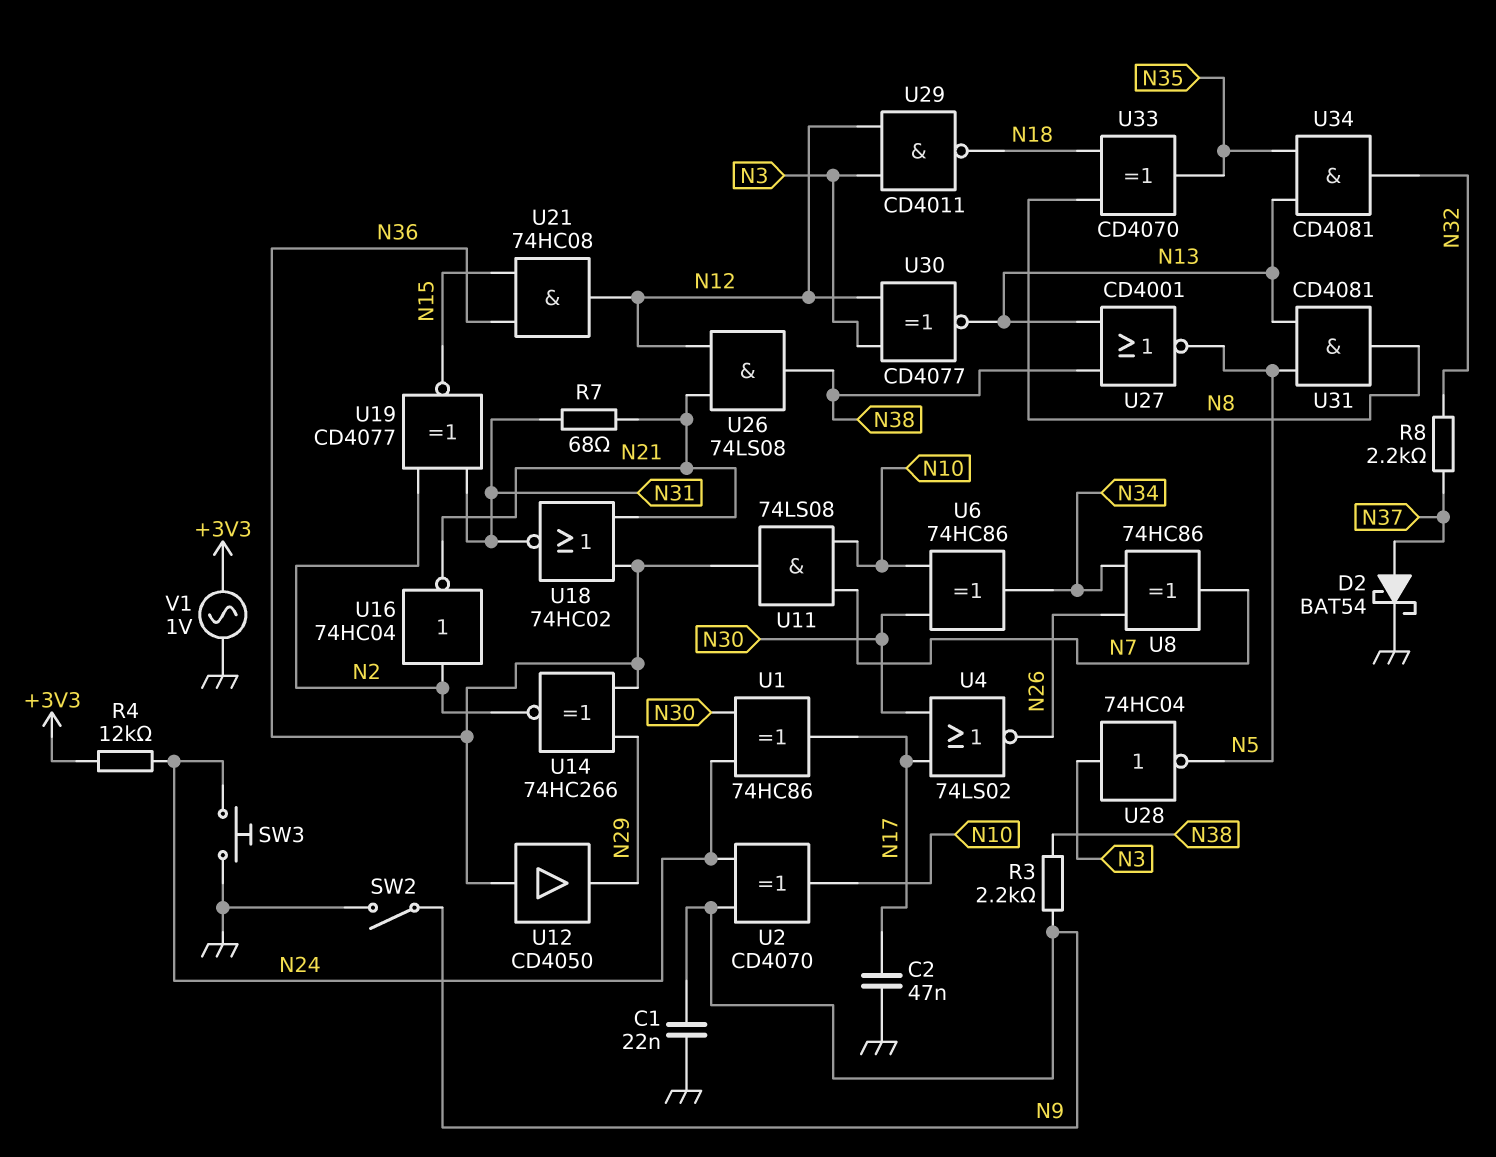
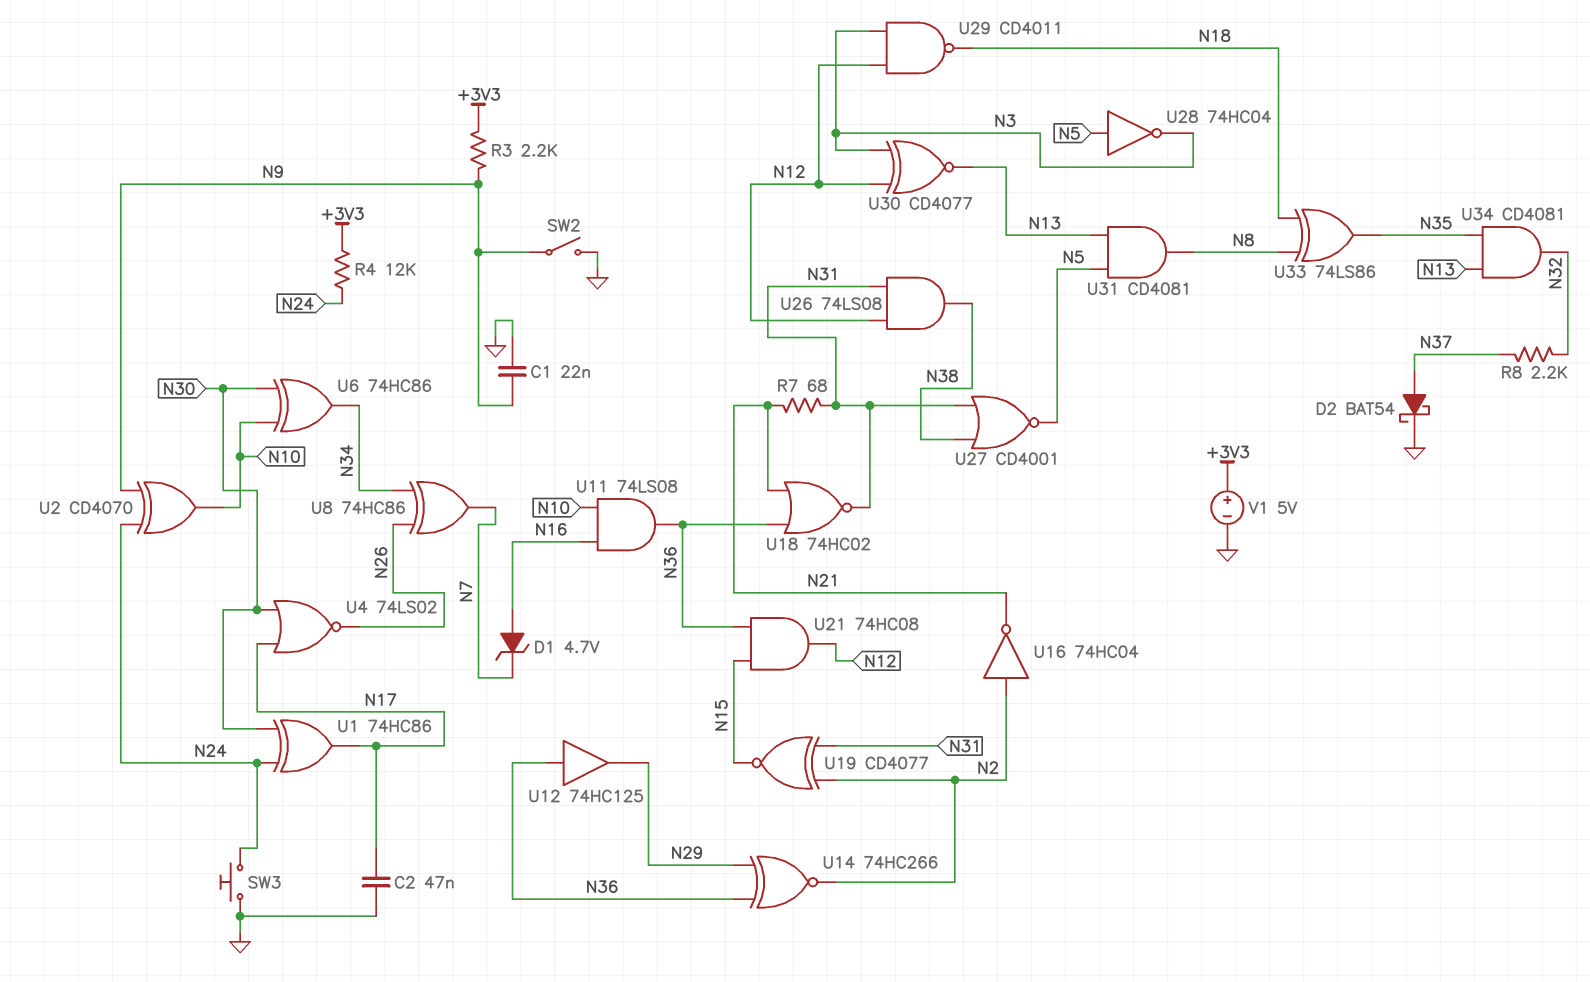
D1: none -> zener 4.7V (A N16, K N7)
R3: 2.2k (N9, N38) -> 2.2k (+3V3, N9)
U11: AND 74LS08 (in N7, in N10, out N36) -> AND 74LS08 (in N10, in N16, out N36)
U12: buffer CD4050 (in N36, out N29) -> buffer 74HC125 (in N36, out N29)
U26: AND 74LS08 (in N12, in N21, out N38) -> AND 74LS08 (in N12, in N31, out N38)
U27: NOR CD4001 (in N13, in N38, out N5) -> NOR CD4001 (in N31, in N38, out N5)
U28: NOT 74HC04 (in N3, out N5) -> NOT 74HC04 (in N5, out N3)
U33: XOR CD4070 (in N8, in N18, out N35) -> XOR 74LS86 (in N8, in N18, out N35)
V1: AC 1V (+3V3, GND) -> 5V (plus +3V3, minus GND)

